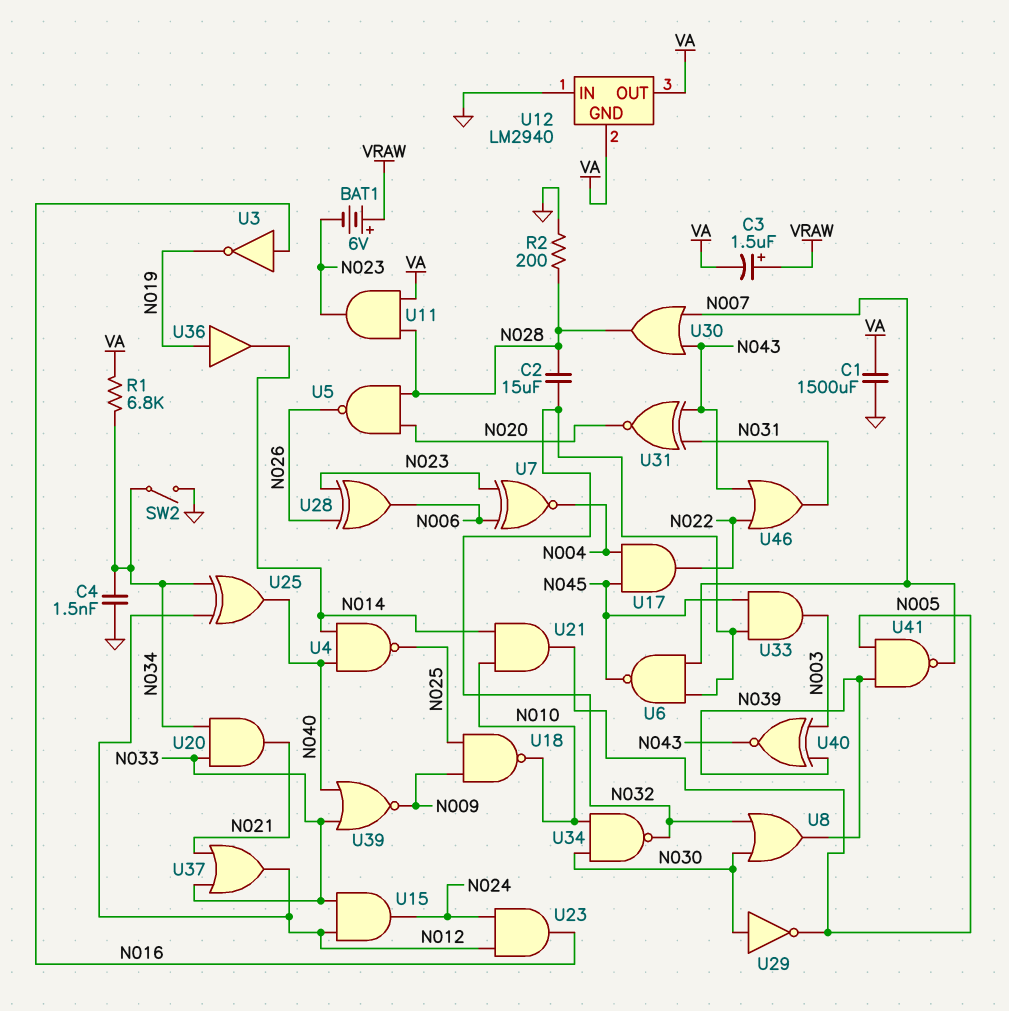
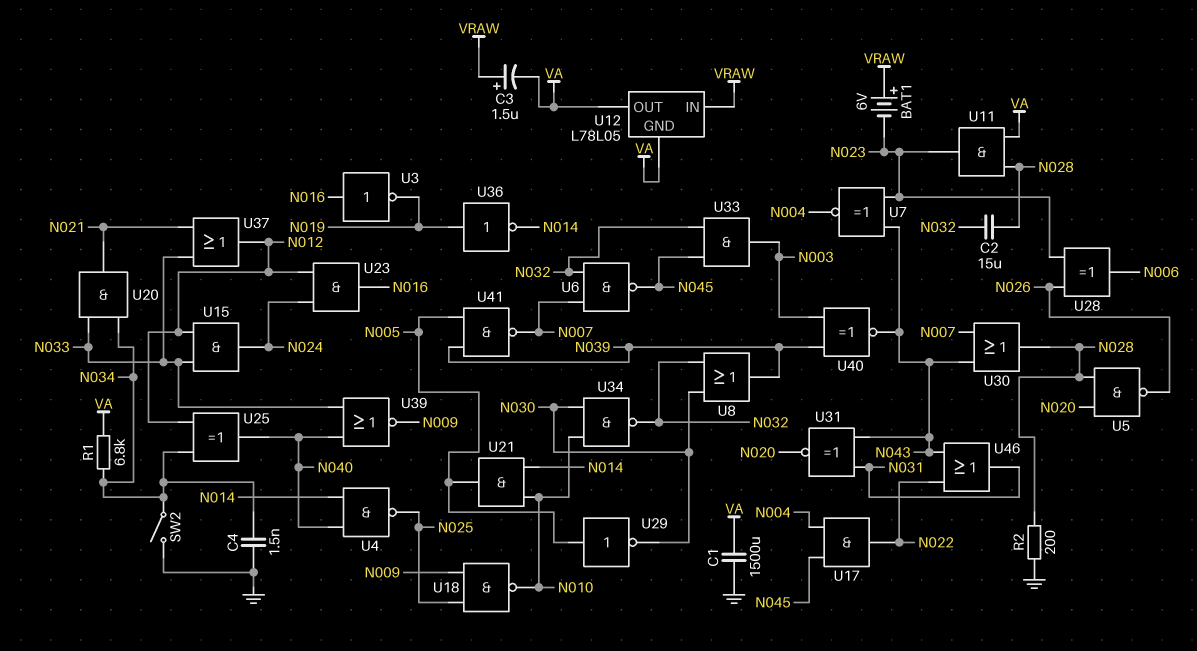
U7: XNOR (in N006, in N023, out N004) -> XNOR (in N023, in N043, out N004)
U12: LM2940 -> L78L05
U12 pin IN: GND -> VRAW
U29: NOT (in N030, out N005) -> NOT (in N005, out N030)
U36: buffer (in N019, out N014) -> NOT (in N019, out N014)

